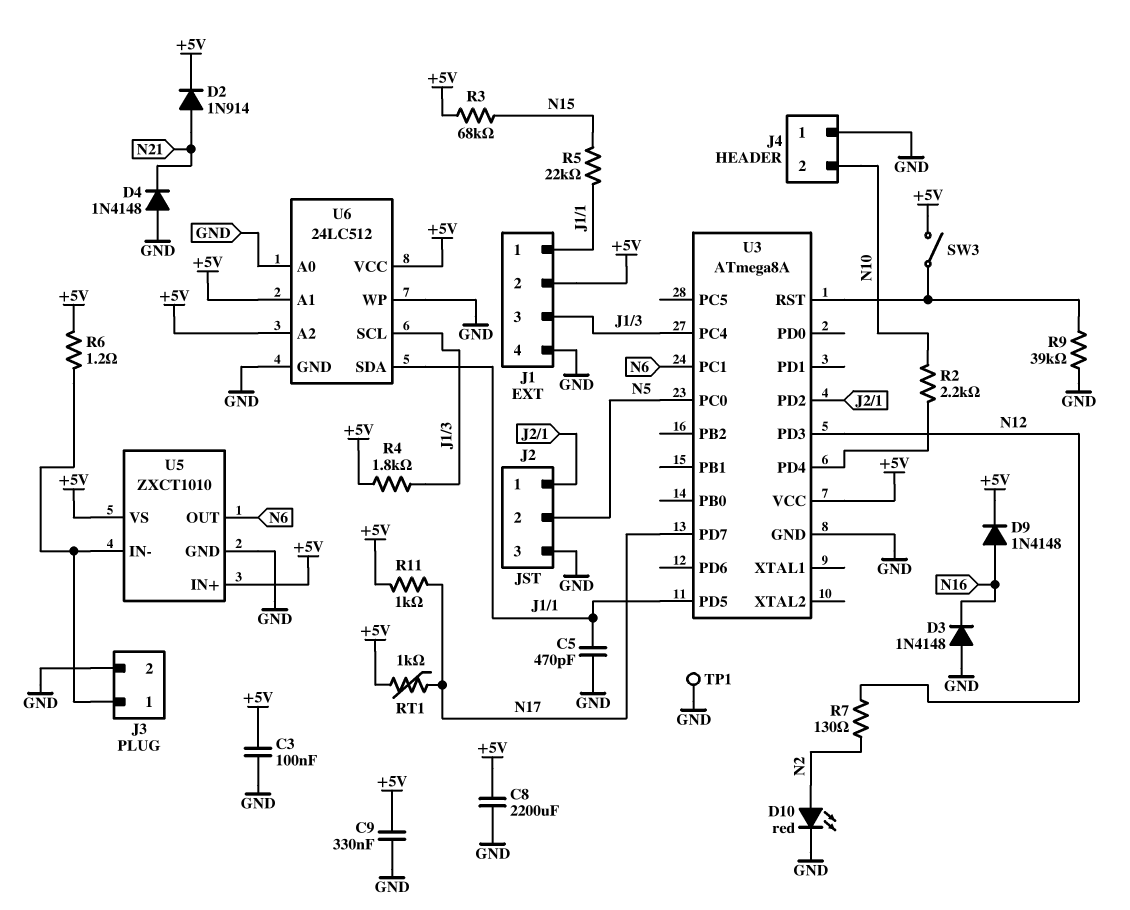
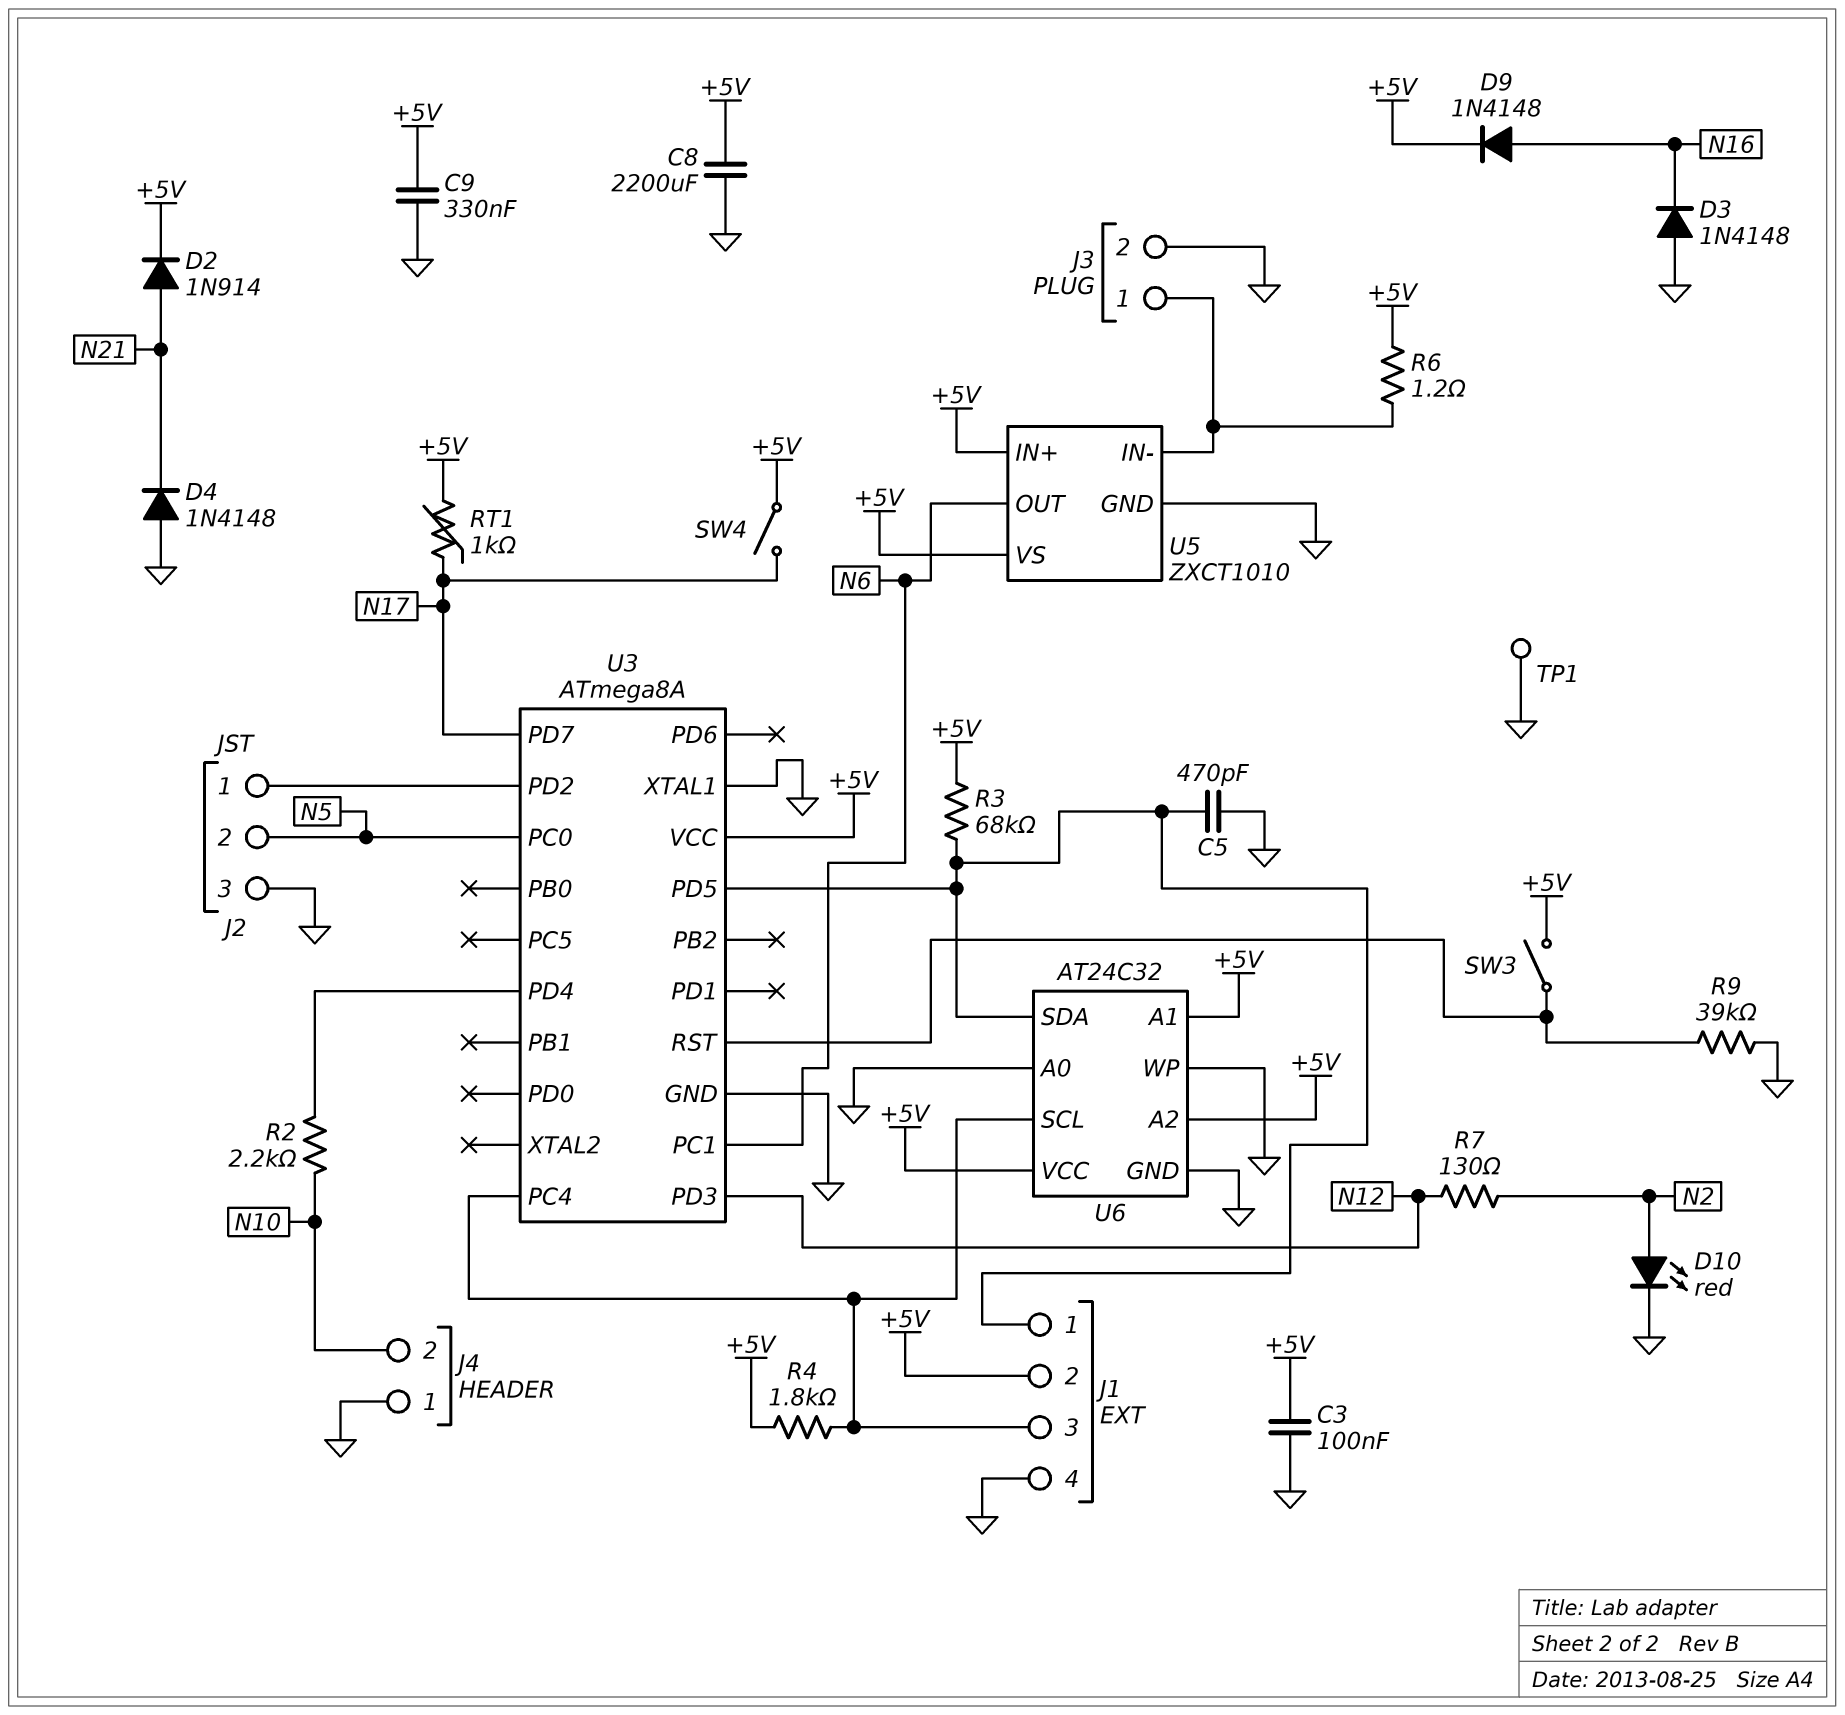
R3: 68k (+5V, N15) -> 68k (+5V, J1/1)
R5: 22k (J1/1, N15) -> none
R11: 1k (+5V, N17) -> none
SW4: none -> switch (+5V, N17)
U3 pin XTAL1: none -> GND
U6: 24LC512 -> AT24C32

